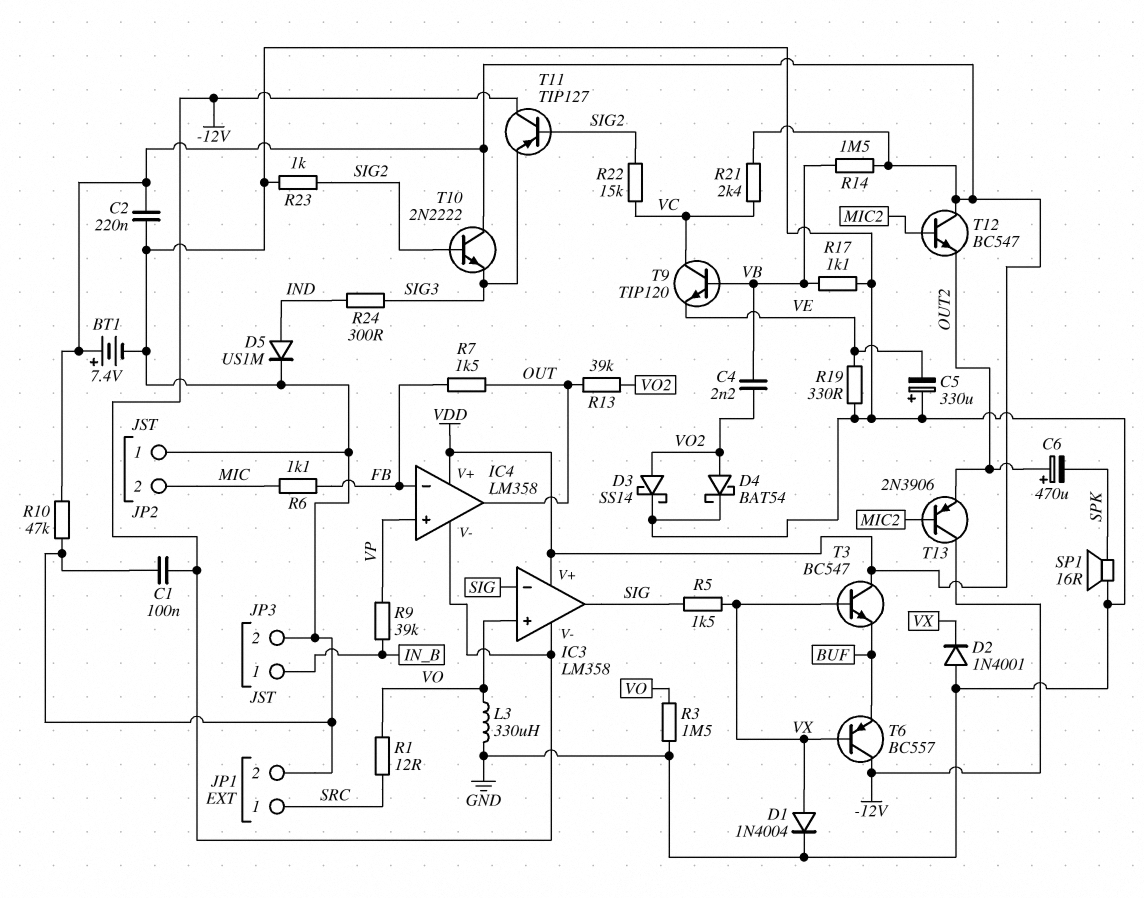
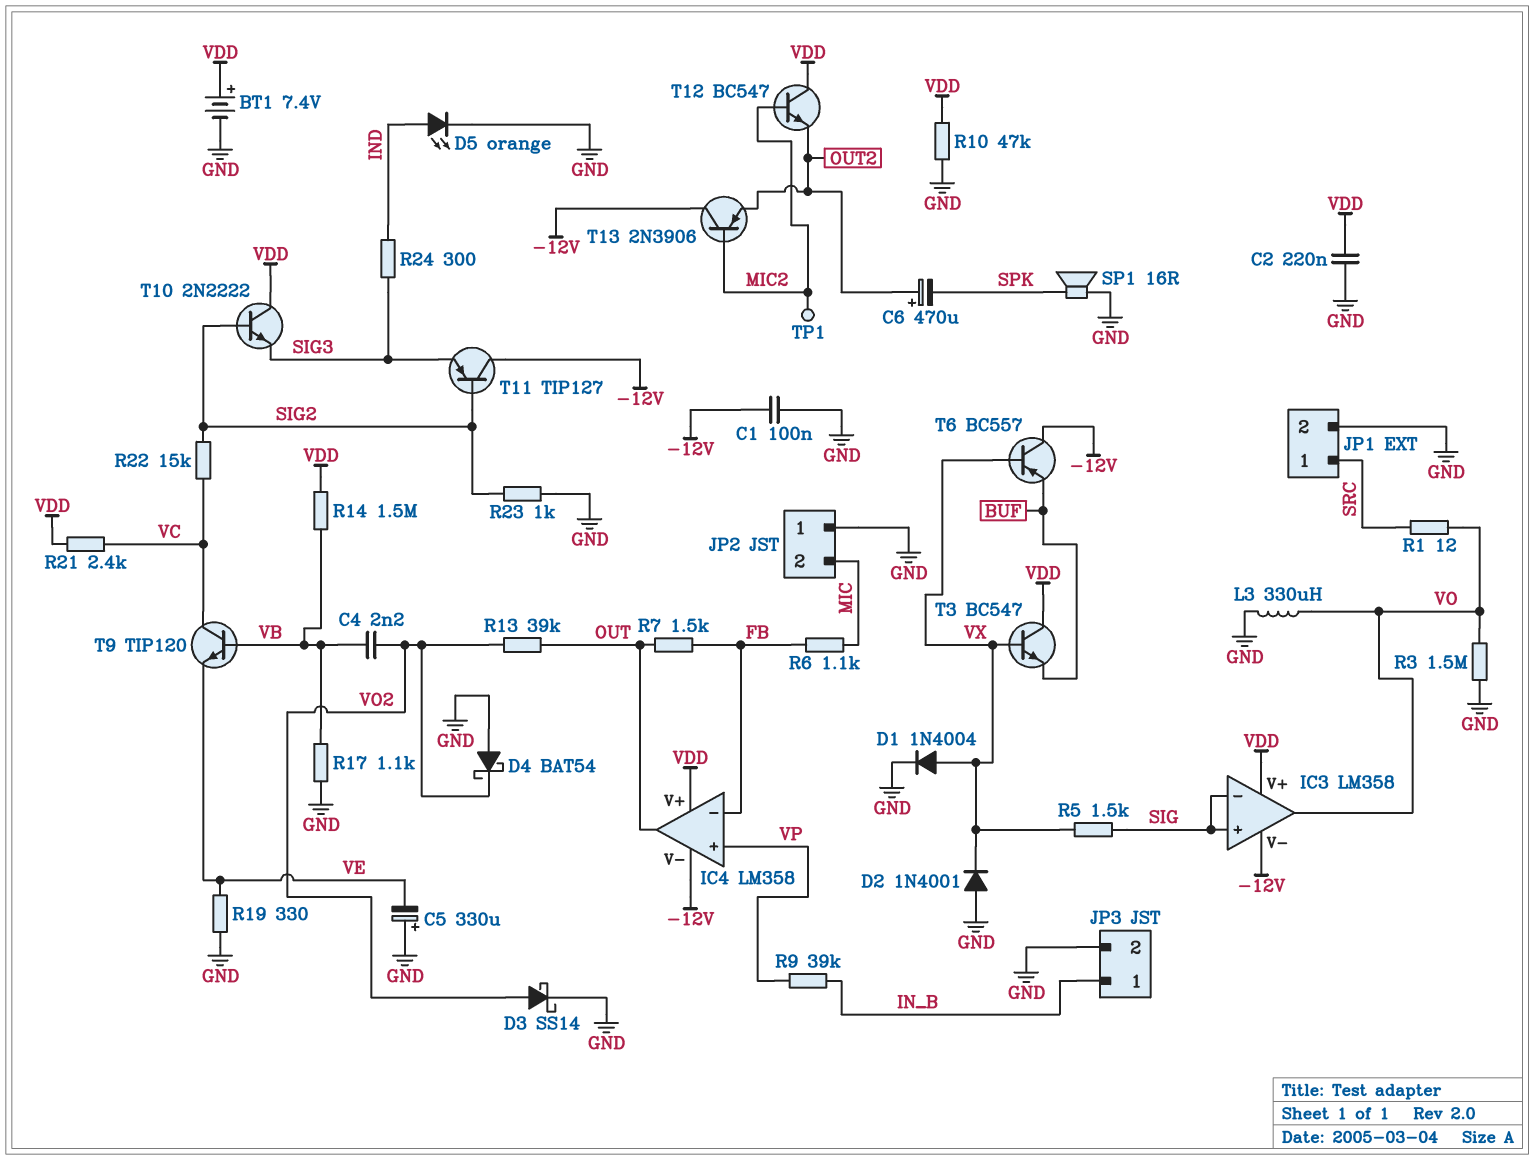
D4: schottky BAT54 (A VO2, K GND) -> schottky BAT54 (A GND, K VO2)
D5: diode US1M (A IND, K GND) -> LED orange (A IND, K GND)
IC3 pin in+: VO -> SIG
IC3 pin out: SIG -> VO
TP1: none -> test point (MIC2)

